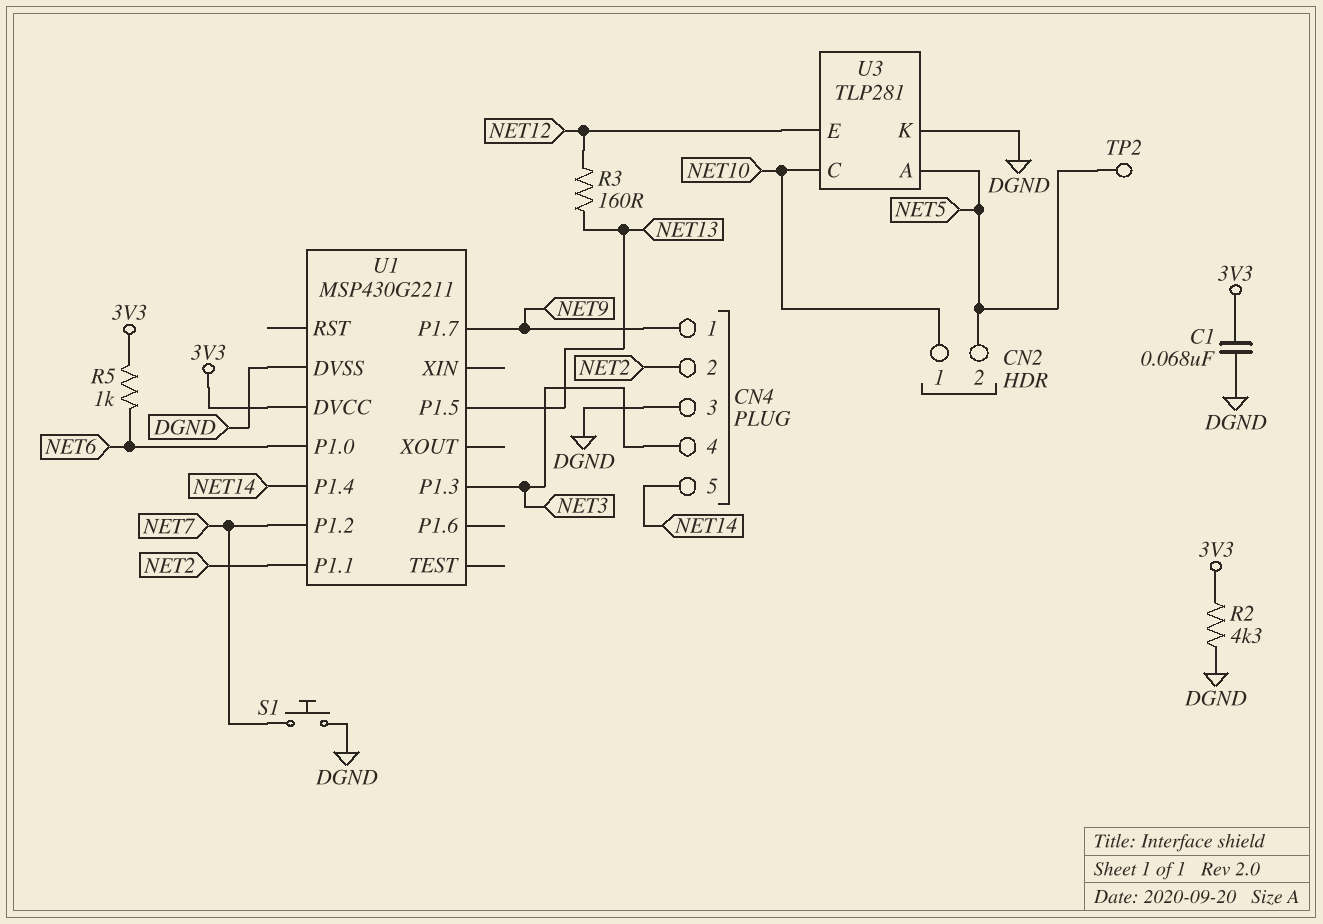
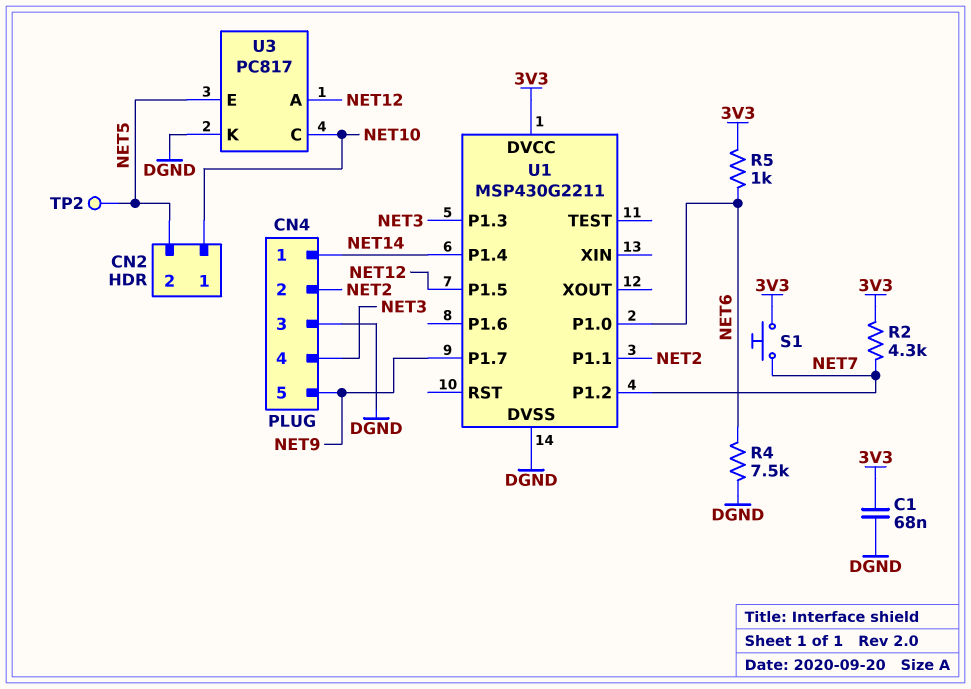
CN4 pin 1: NET9 -> NET14
CN4 pin 5: NET14 -> NET9
R2: 4.3k (3V3, DGND) -> 4.3k (3V3, NET7)
R3: 160 (NET12, NET13) -> none
R4: none -> 7.5k (DGND, NET6)
S1: button (DGND, NET7) -> button (3V3, NET7)
U1 pin P1.5: NET13 -> NET12
U3: TLP281 -> PC817
U3 pin A: NET5 -> NET12
U3 pin E: NET12 -> NET5

